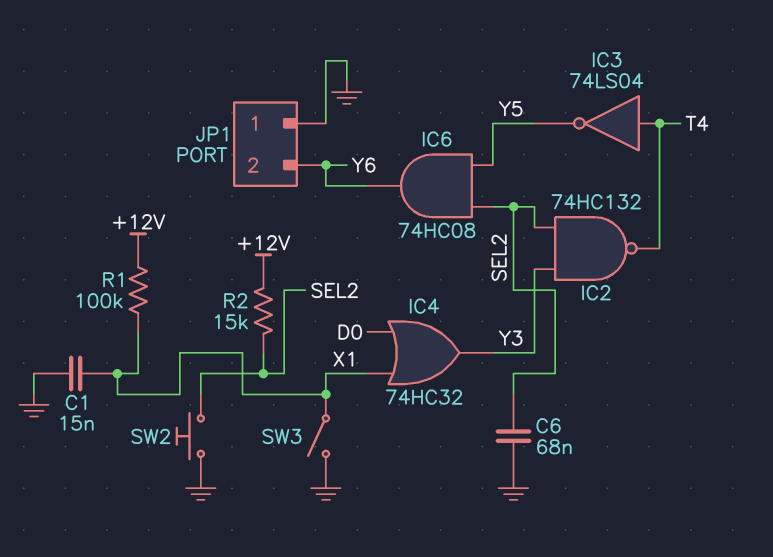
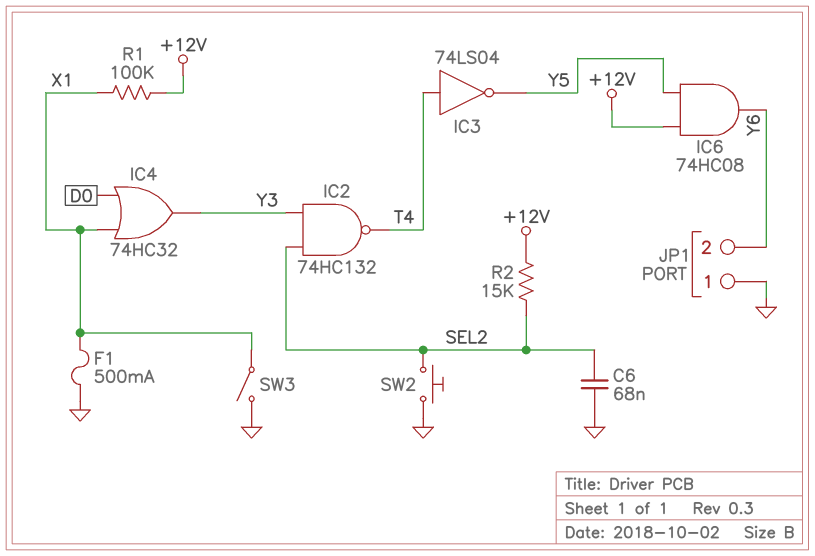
C1: 15nF (GND, X1) -> none
F1: none -> 500mA (GND, X1)
IC6: AND 74HC08 (in SEL2, in Y5, out Y6) -> AND 74HC08 (in +12V, in Y5, out Y6)

